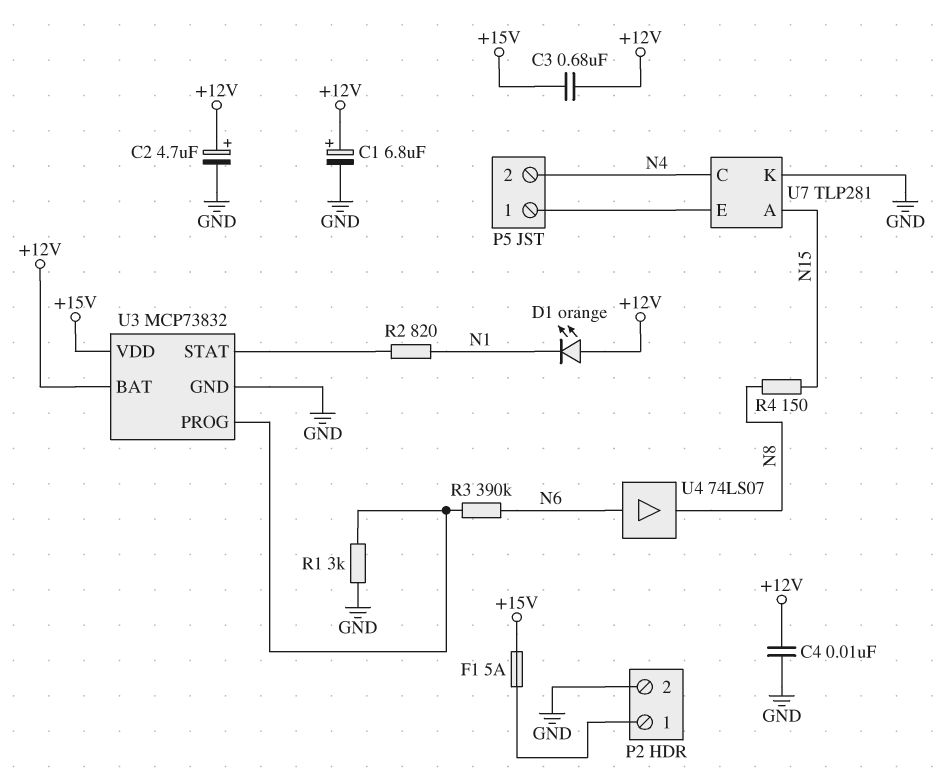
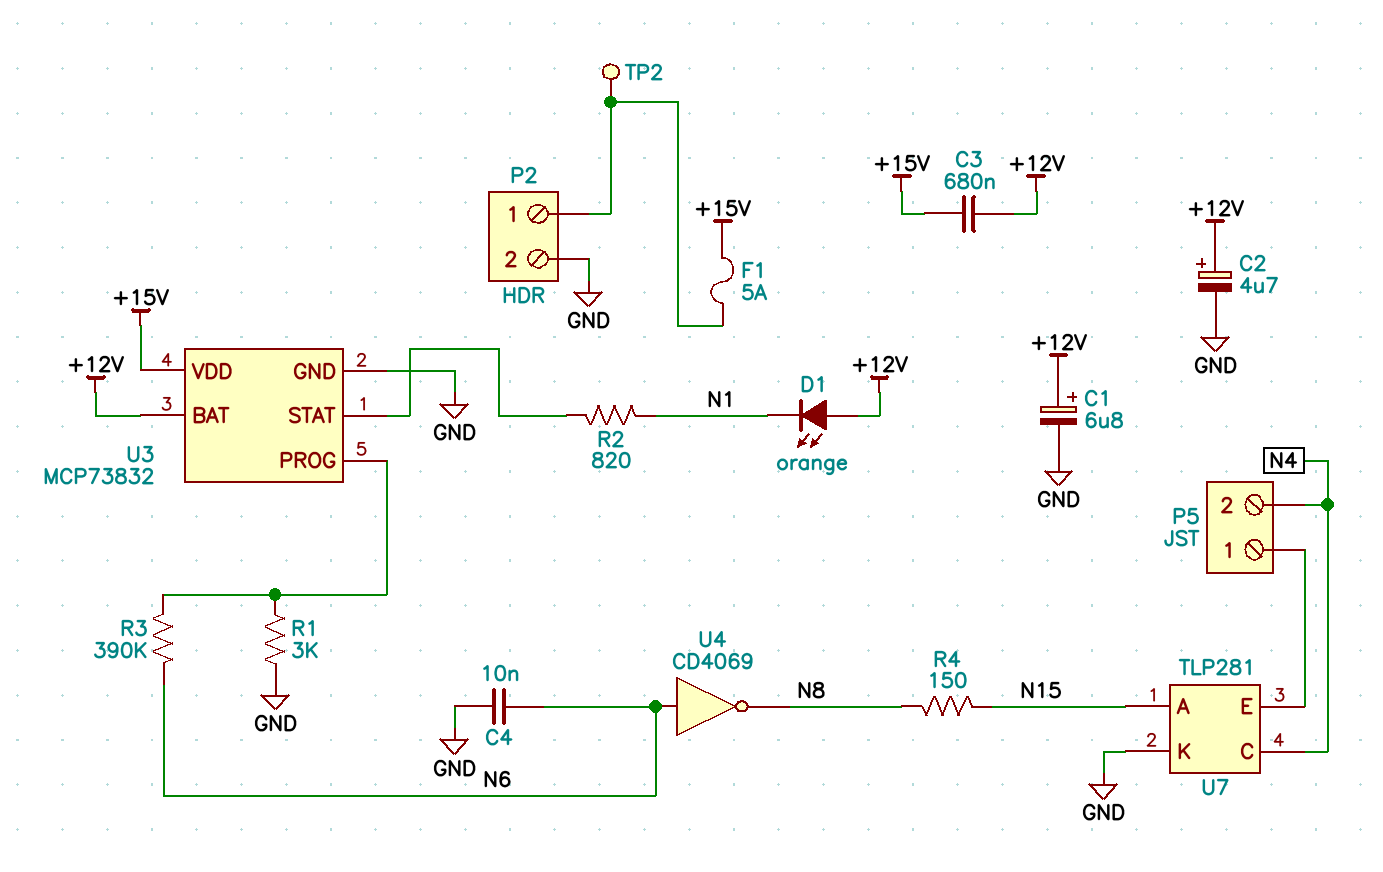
C4: 10nF (+12V, GND) -> 10nF (GND, N6)
TP2: none -> test point (P2/1)
U4: buffer 74LS07 (in N6, out N8) -> NOT CD4069 (in N6, out N8)

